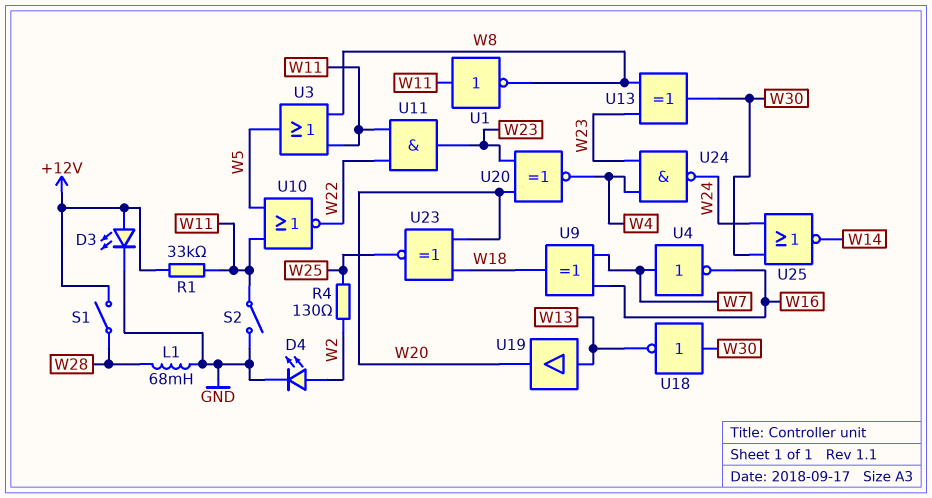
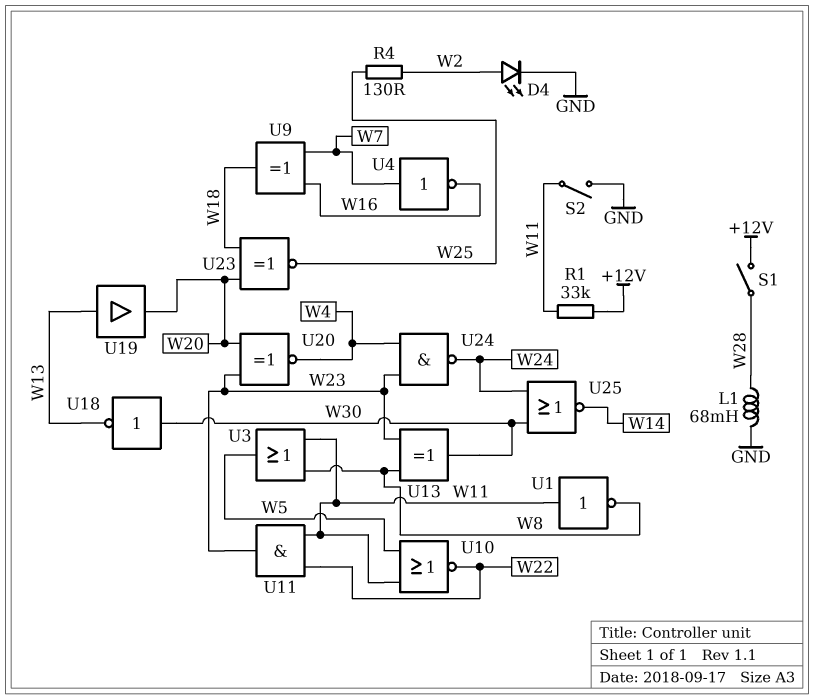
D3: LED (A +12V, K GND) -> none

